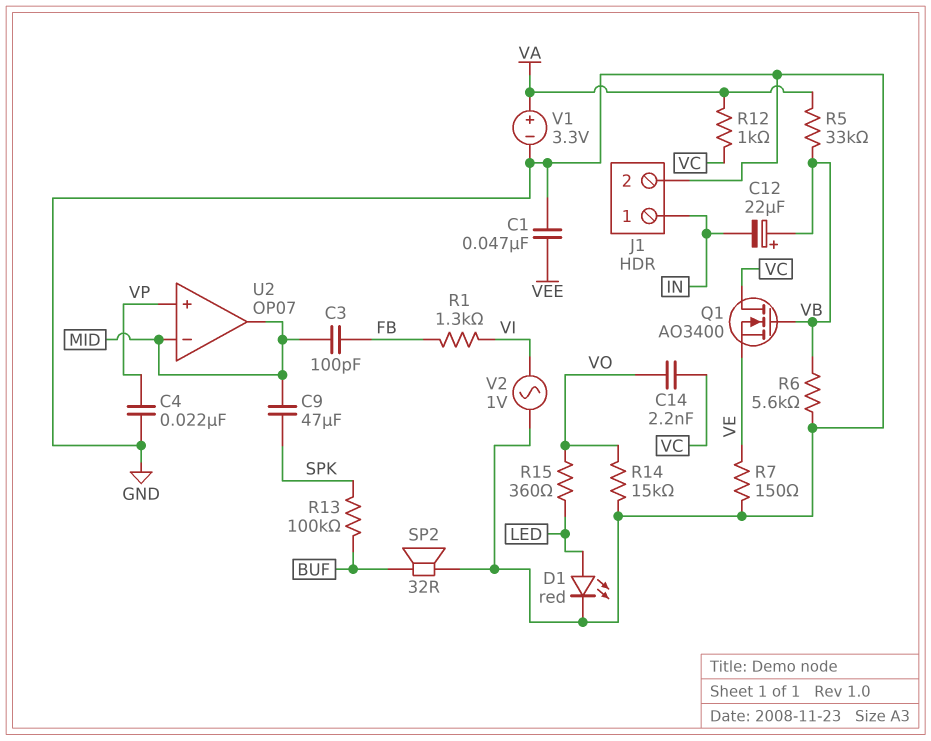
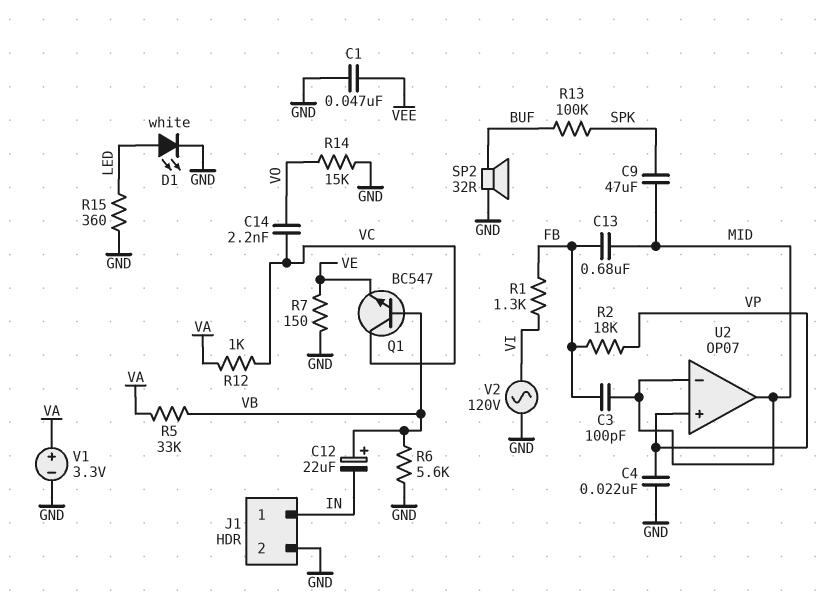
C13: none -> 680nF (FB, MID)
D1: LED red (A LED, K GND) -> LED white (A LED, K GND)
Q1: NMOS AO3400 (G VB, D VC, S VE) -> NPN BC547 (B VB, C VC, E VE)
R2: none -> 18k (FB, VP)
R15: 360 (LED, VO) -> 360 (GND, LED)
V2: AC 1V (GND, VI) -> AC 120V (GND, VI)

